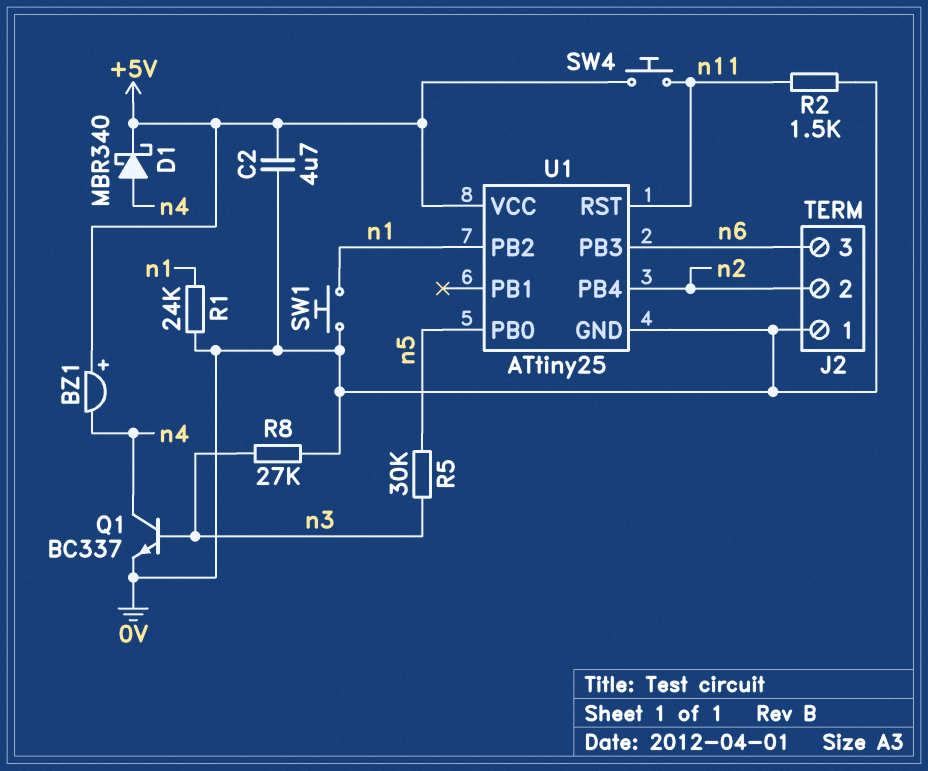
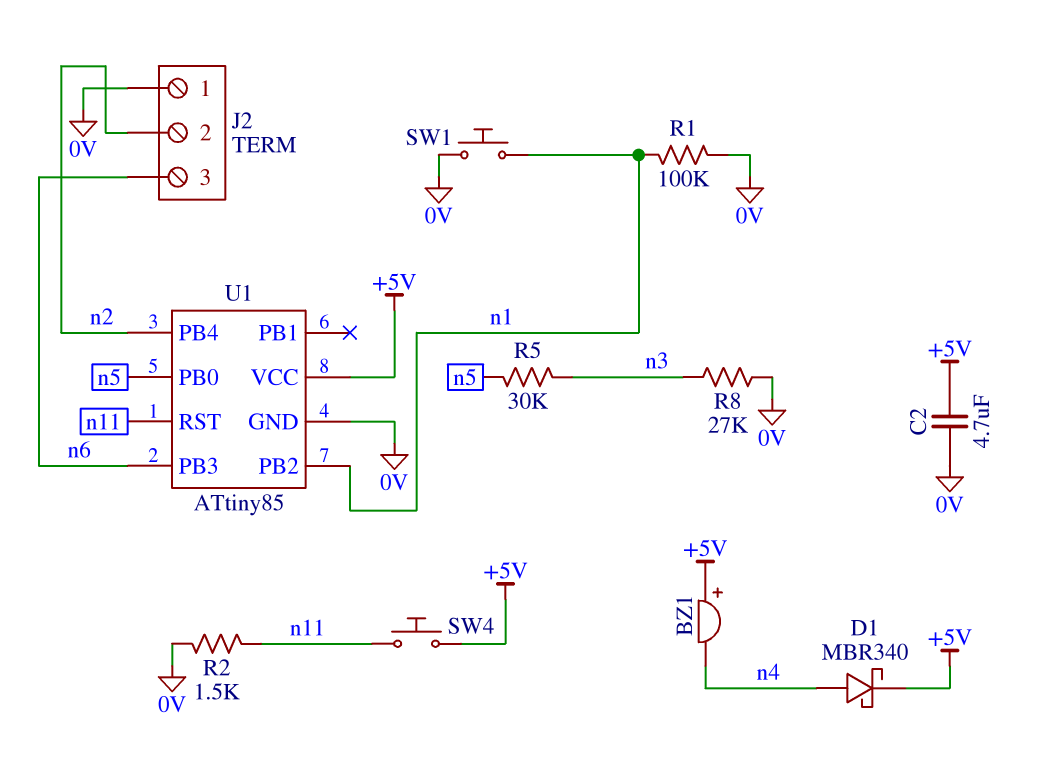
Q1: NPN BC337 (B n3, C n4, E 0V) -> none
R1: 24k (0V, n1) -> 100k (0V, n1)
U1: ATtiny25 -> ATtiny85

